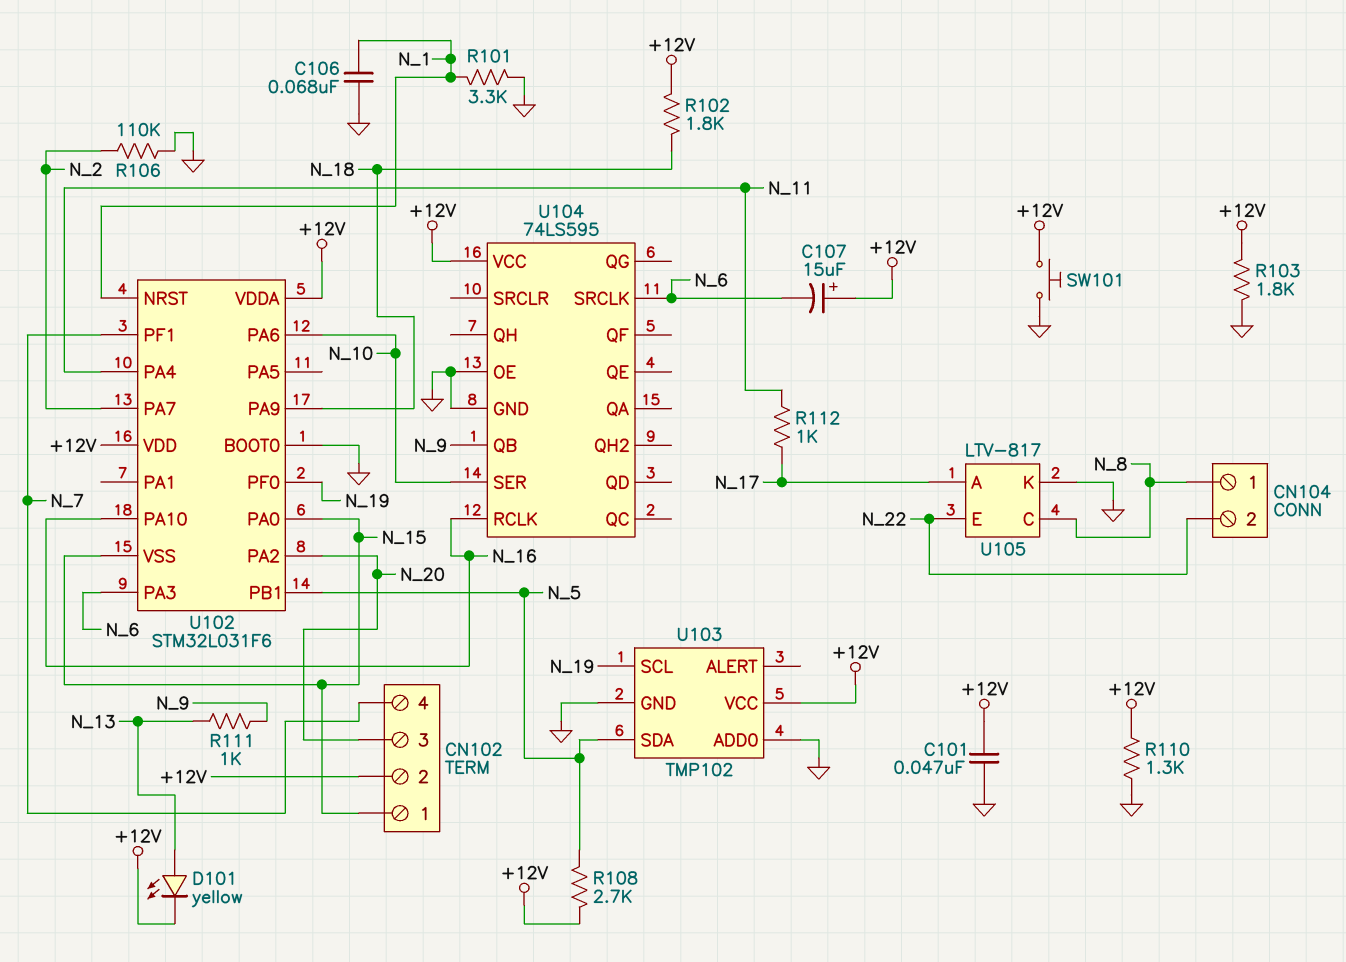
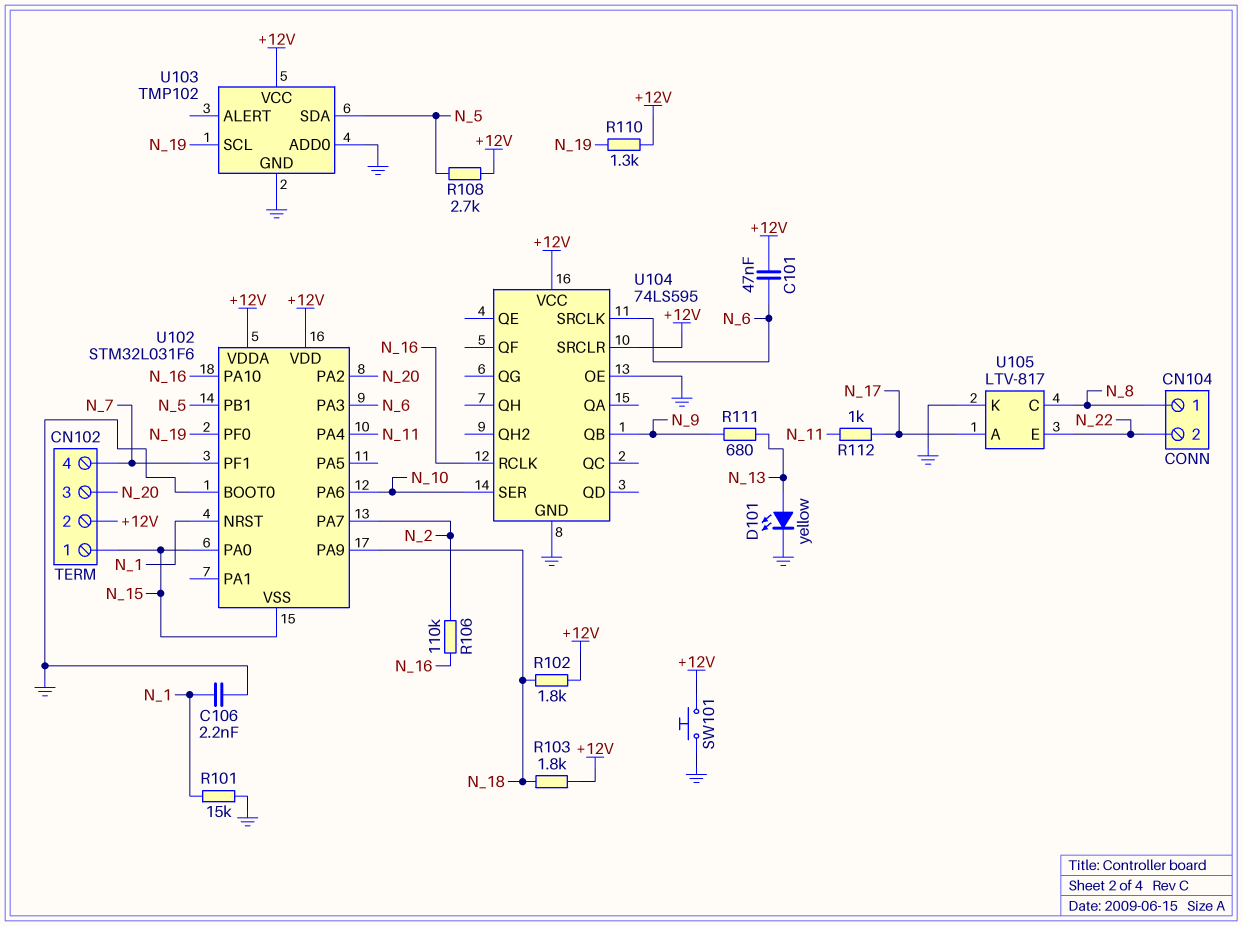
C101: 47nF (+12V, GND) -> 47nF (+12V, N_6)
C106: 68nF (GND, N_1) -> 2.2nF (GND, N_1)
C107: 15uF (plus +12V, minus N_6) -> none
D101: LED yellow (A N_13, K +12V) -> LED yellow (A N_13, K GND)
R101: 3.3k (GND, N_1) -> 15k (GND, N_1)
R103: 1.8k (+12V, GND) -> 1.8k (+12V, N_18)
R106: 110k (GND, N_2) -> 110k (N_2, N_16)
R110: 1.3k (+12V, GND) -> 1.3k (+12V, N_19)
R111: 1k (N_9, N_13) -> 680 (N_9, N_13)
U104 pin SRCLR: none -> +12V

